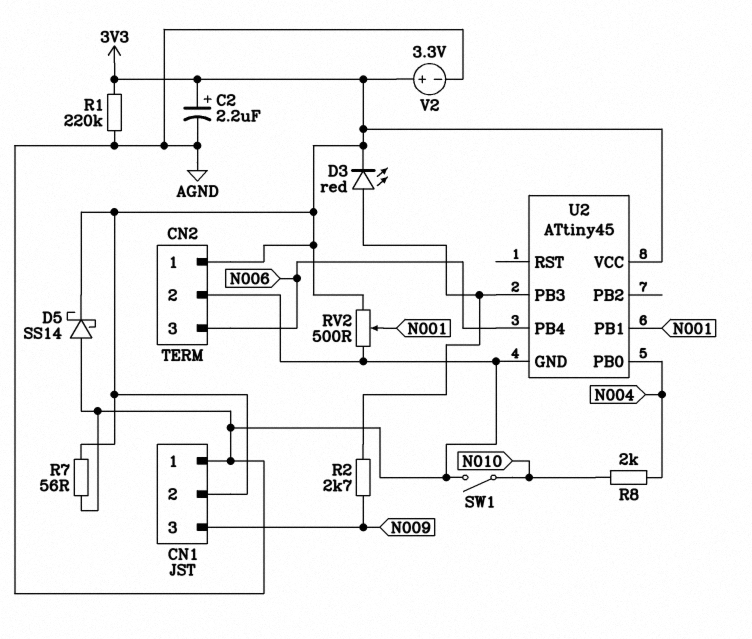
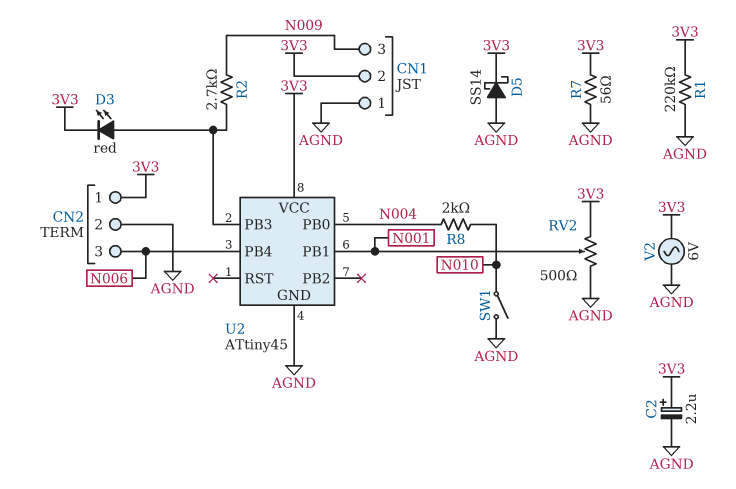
V2: 3.3V (plus 3V3, minus AGND) -> AC 6V (3V3, AGND)

